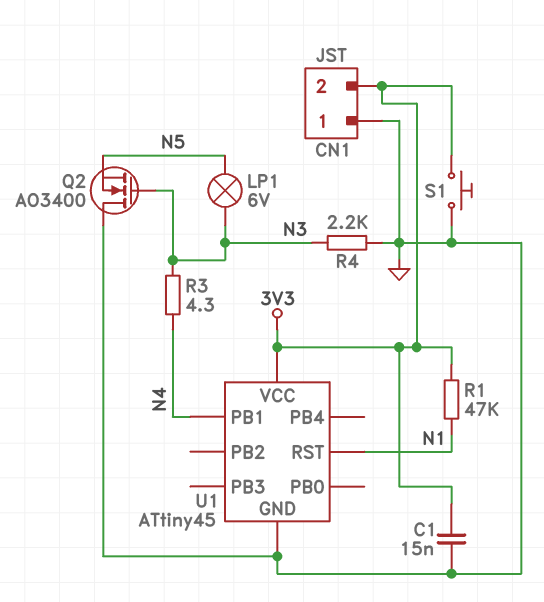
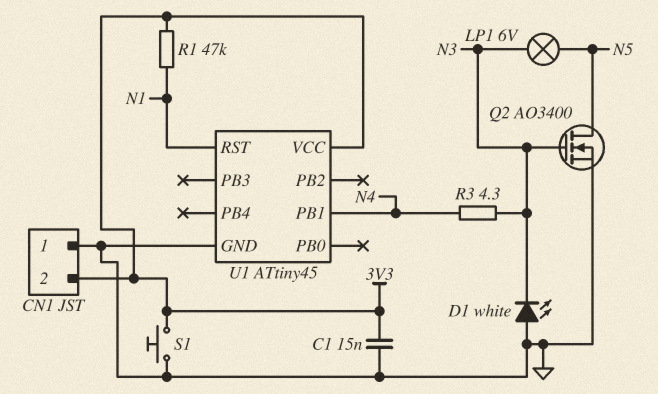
D1: none -> LED white (A GND, K N3)
Q2: NMOS AO3400 (G N3, D GND, S N5) -> NMOS AO3400 (G N3, D N5, S GND)
R4: 2.2k (GND, N3) -> none

